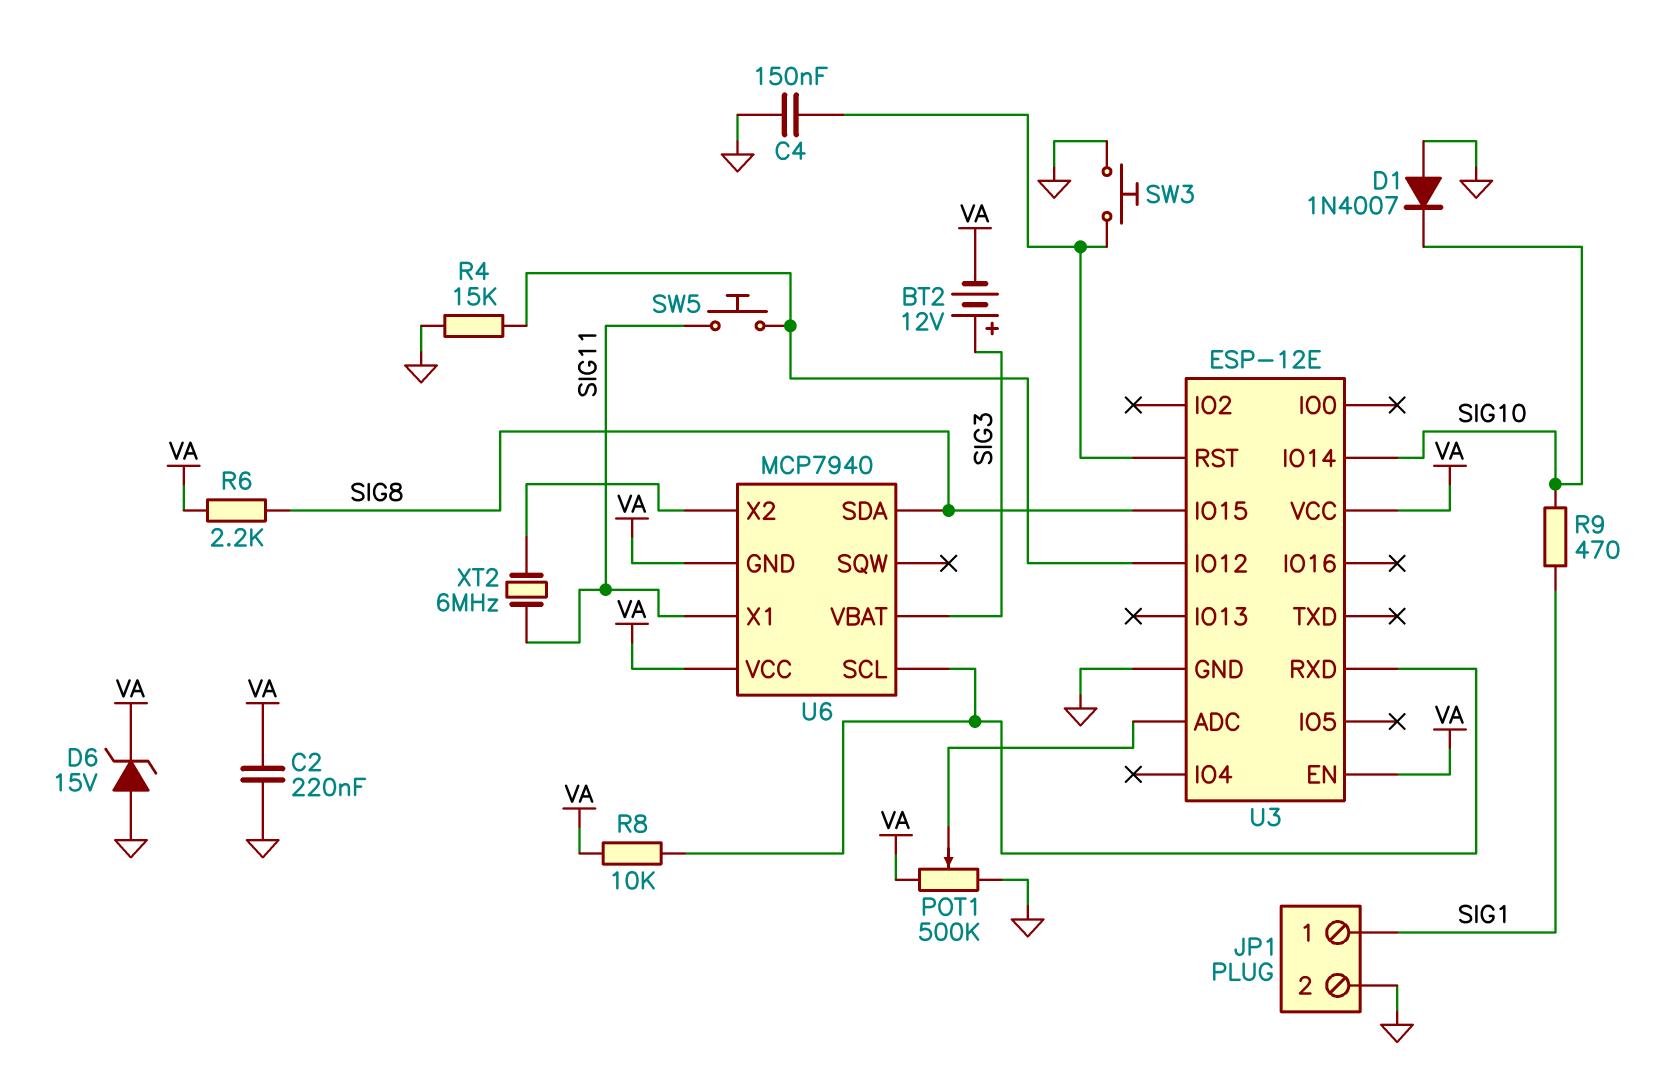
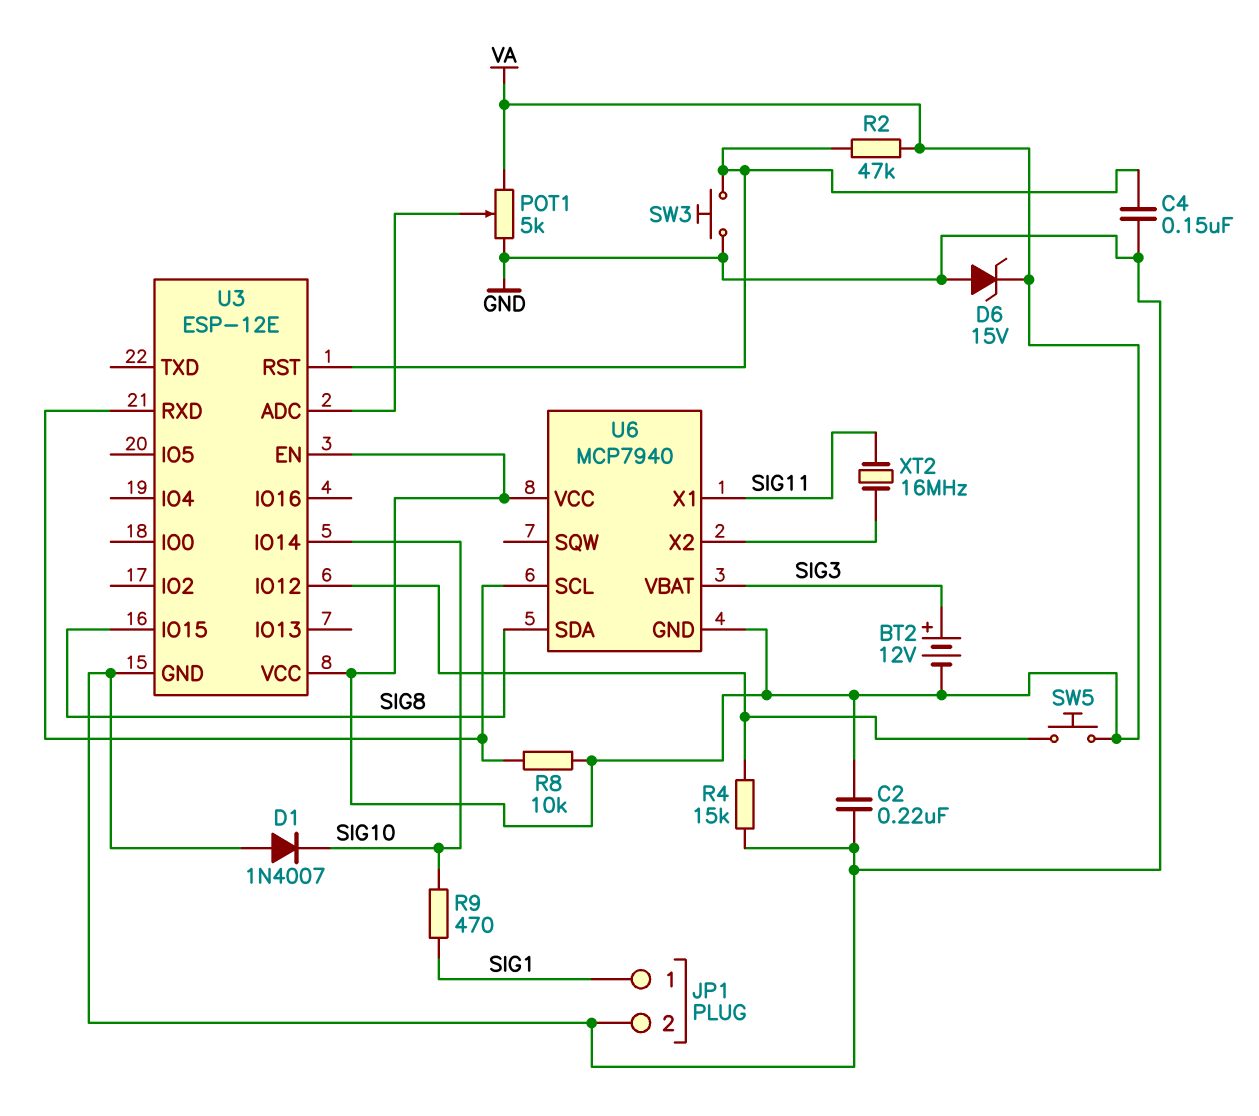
POT1: 500k (GND, VA, wiper U3/ADC) -> 5k (GND, VA, wiper U3/ADC)
R2: none -> 47k (U3/RST, VA)
R6: 2.2k (SIG8, VA) -> none
SW5: button (SIG11, U3/IO12) -> button (U3/IO12, VA)
XT2: 6MHz (SIG11, U6/X2) -> 16MHz (SIG11, U6/X2)

